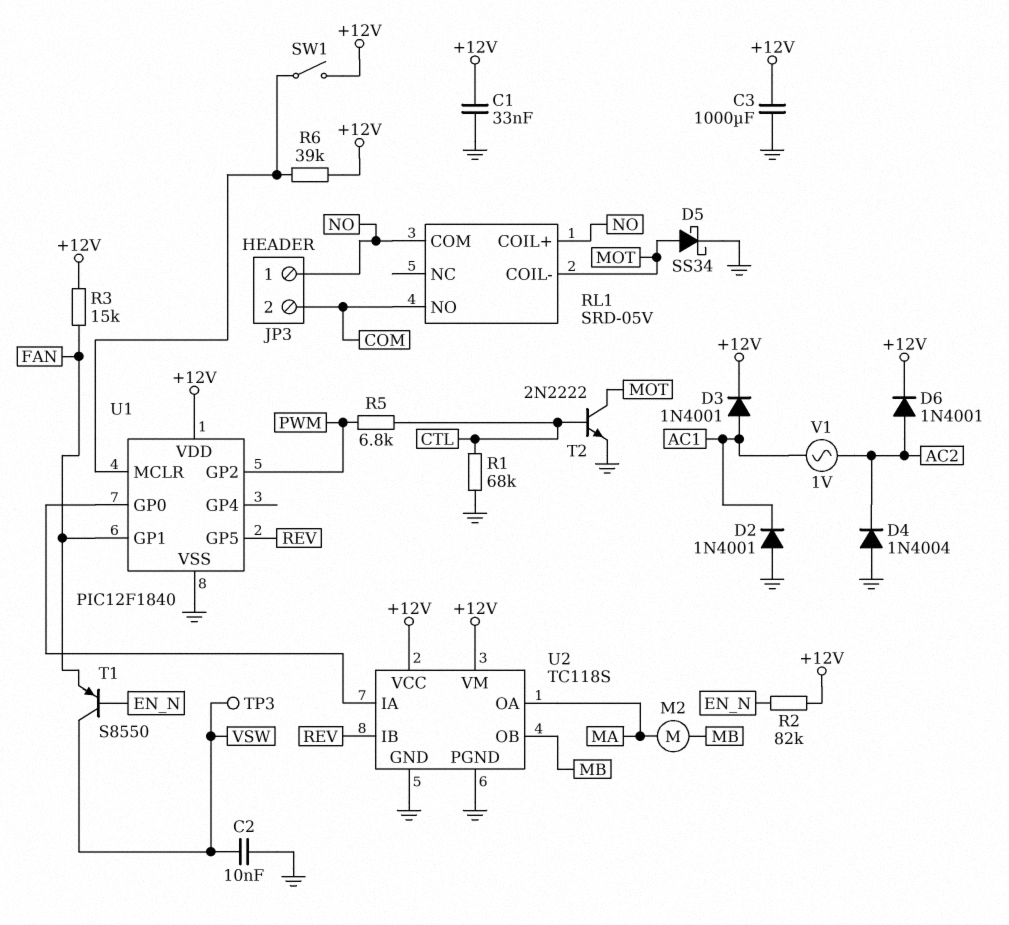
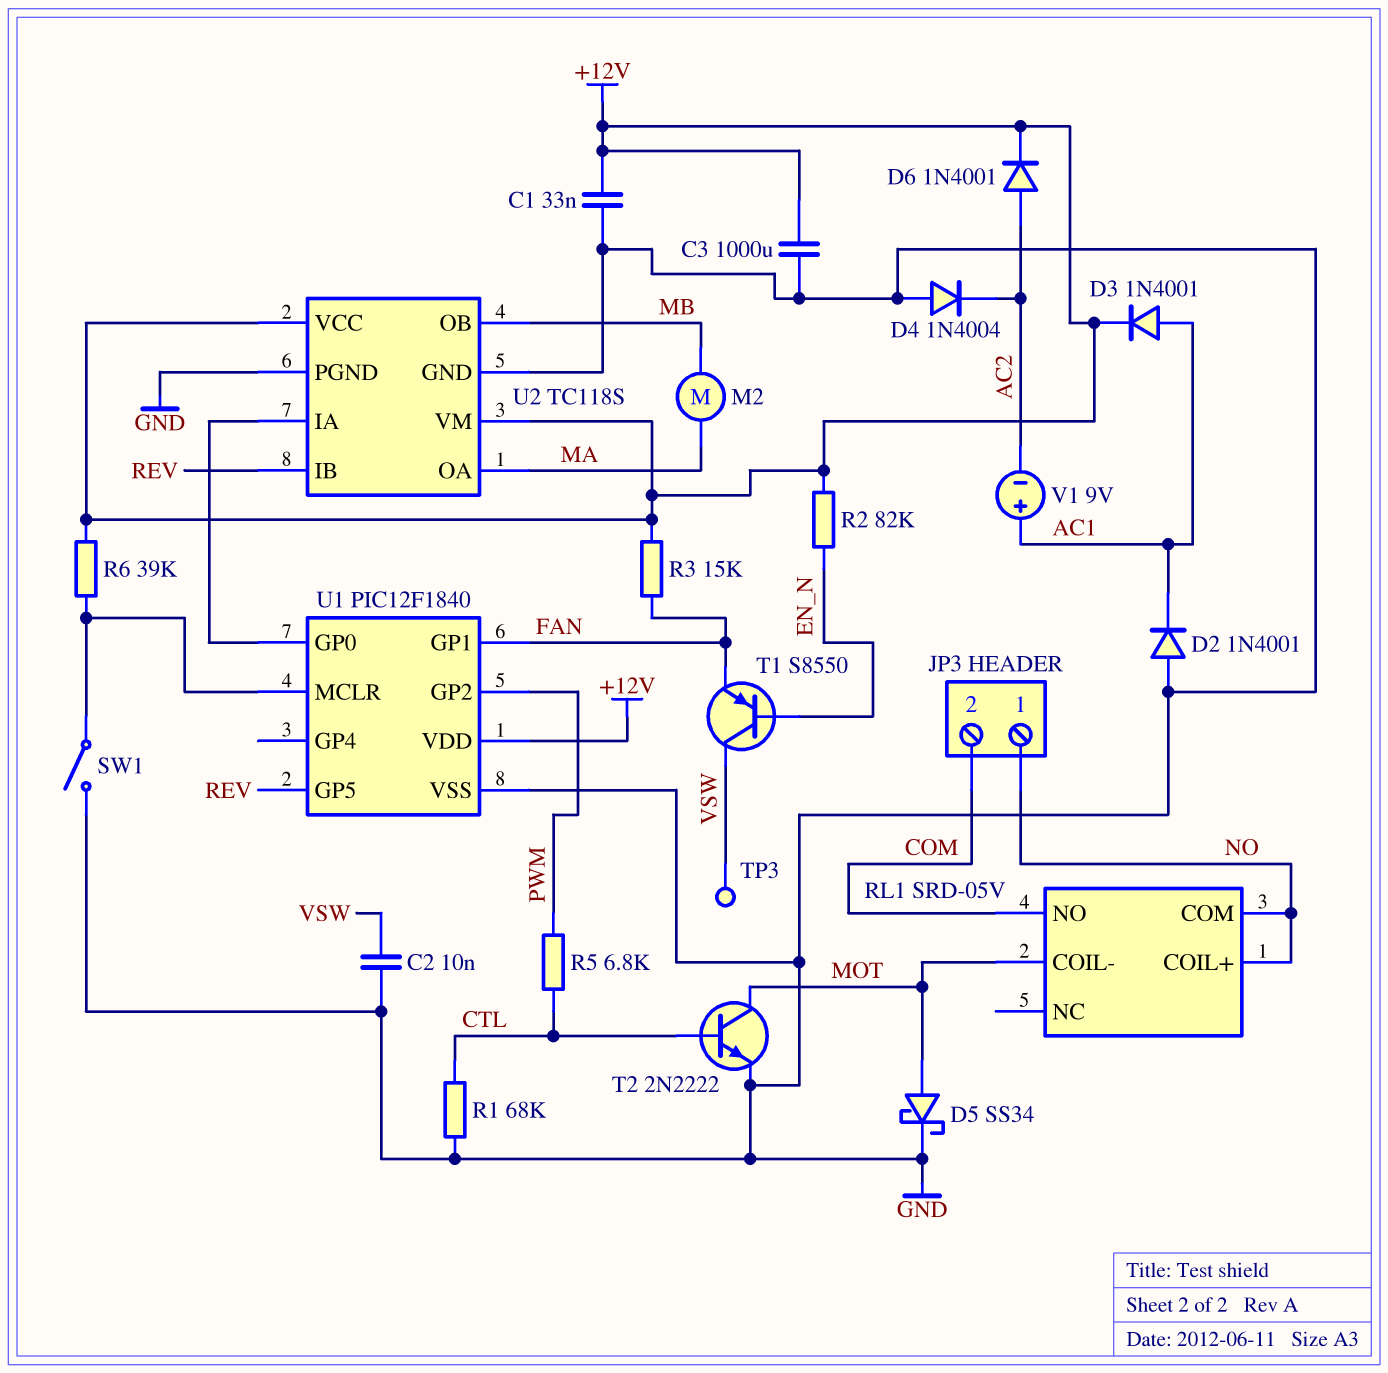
SW1: switch (+12V, U1/MCLR) -> switch (GND, U1/MCLR)
V1: AC 1V (AC1, AC2) -> 9V (plus AC1, minus AC2)

